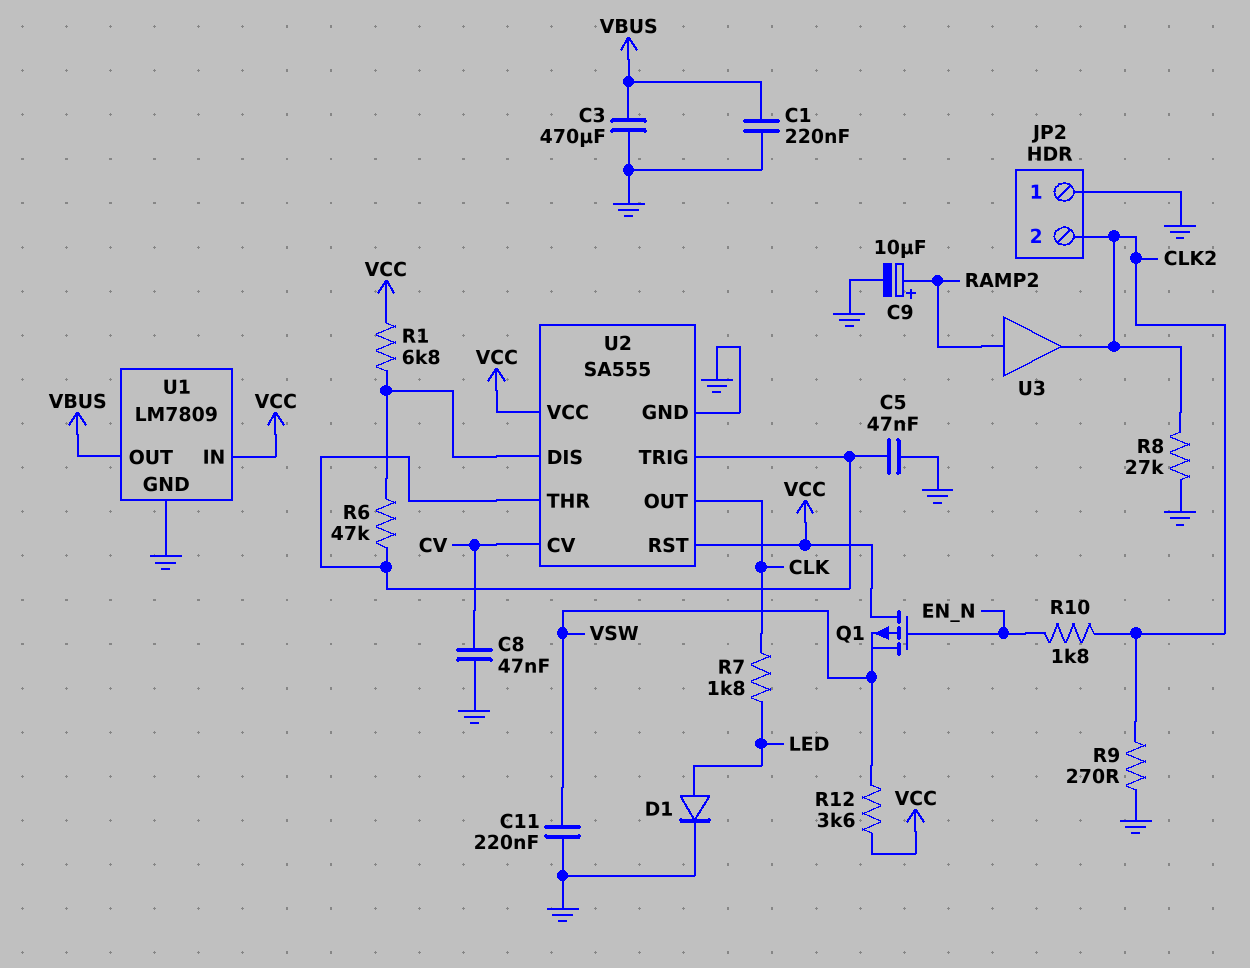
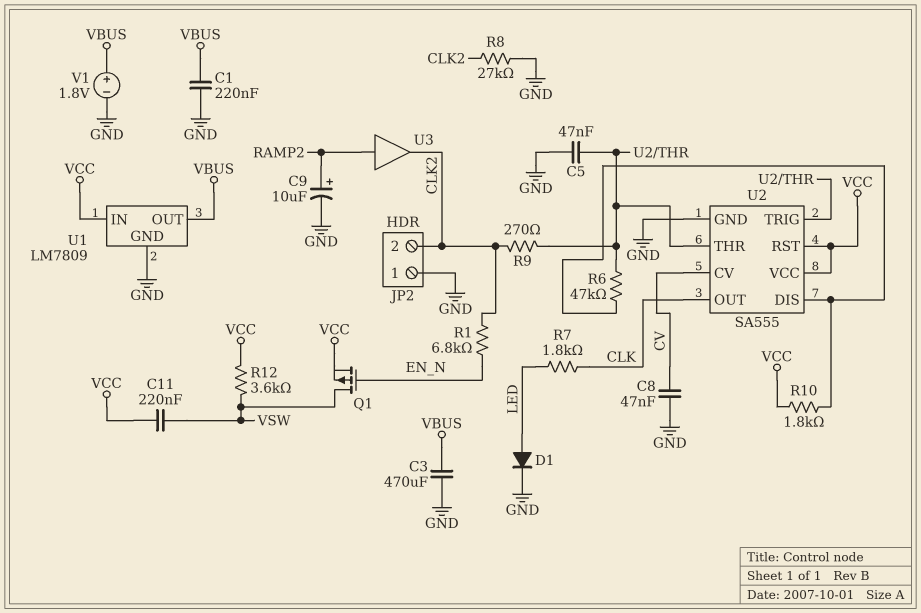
C11: 220nF (GND, VSW) -> 220nF (VCC, VSW)
Q1: PMOS (G EN_N, D VCC, S VSW) -> PMOS (G EN_N, D VSW, S VCC)
R1: 6.8k (U2/DIS, VCC) -> 6.8k (CLK2, EN_N)
R9: 270 (CLK2, GND) -> 270 (CLK2, U2/THR)
R10: 1.8k (CLK2, EN_N) -> 1.8k (U2/DIS, VCC)
V1: none -> 1.8V (plus VBUS, minus GND)

